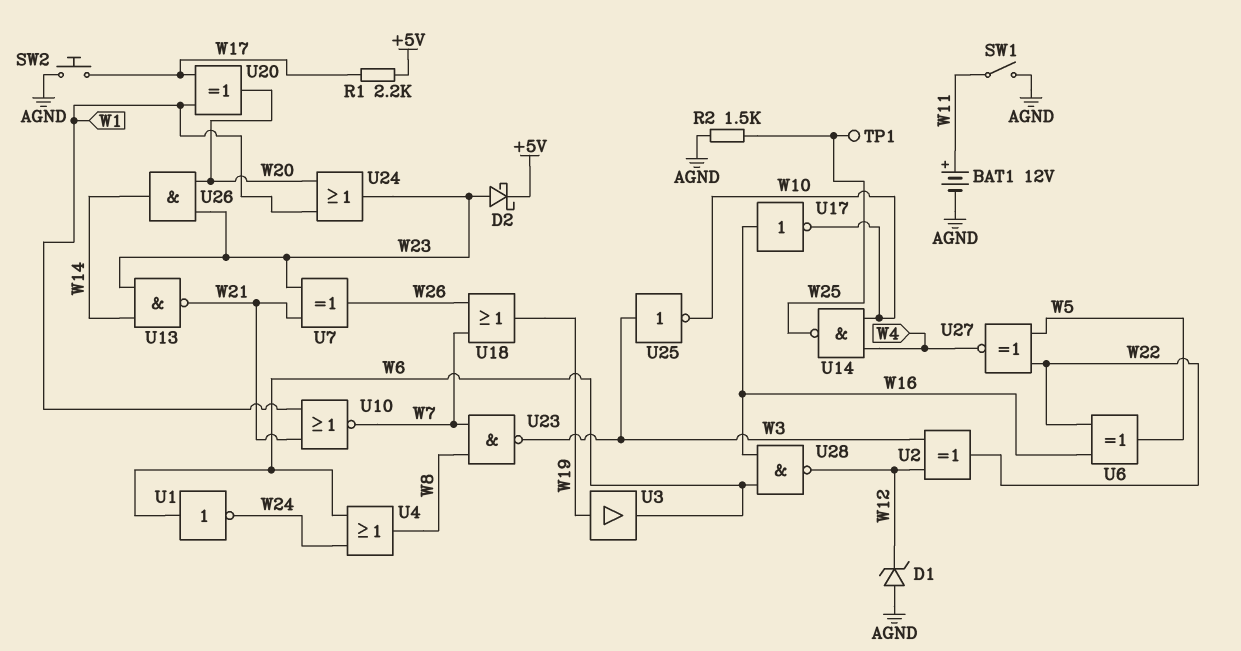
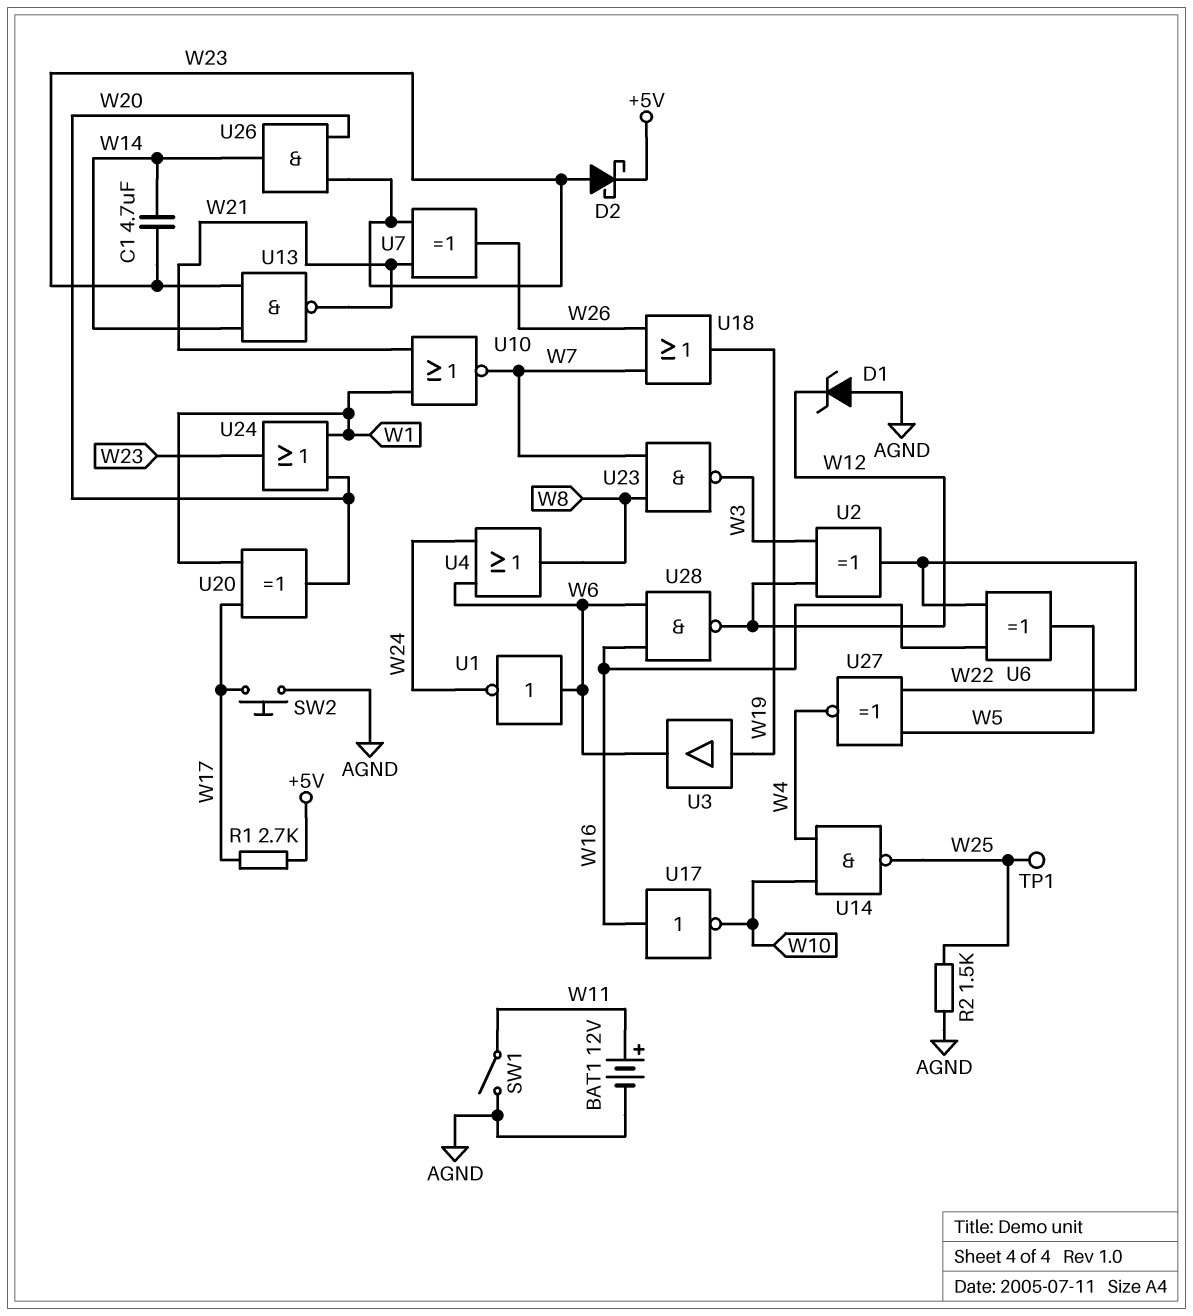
C1: none -> 4.7uF (W14, W23)
R1: 2.2k (+5V, W17) -> 2.7k (+5V, W17)
U25: NOT (in W3, out W10) -> none

